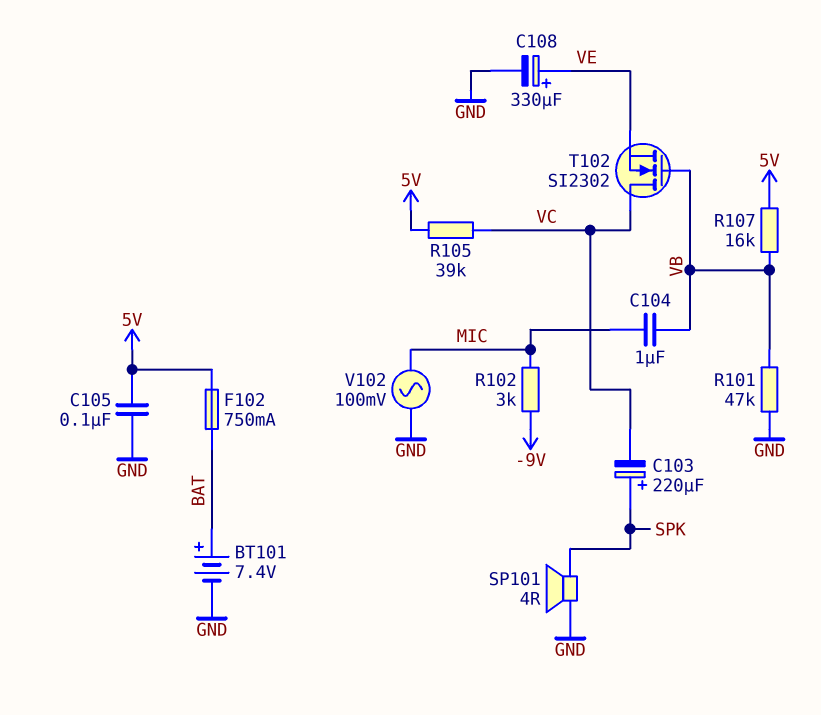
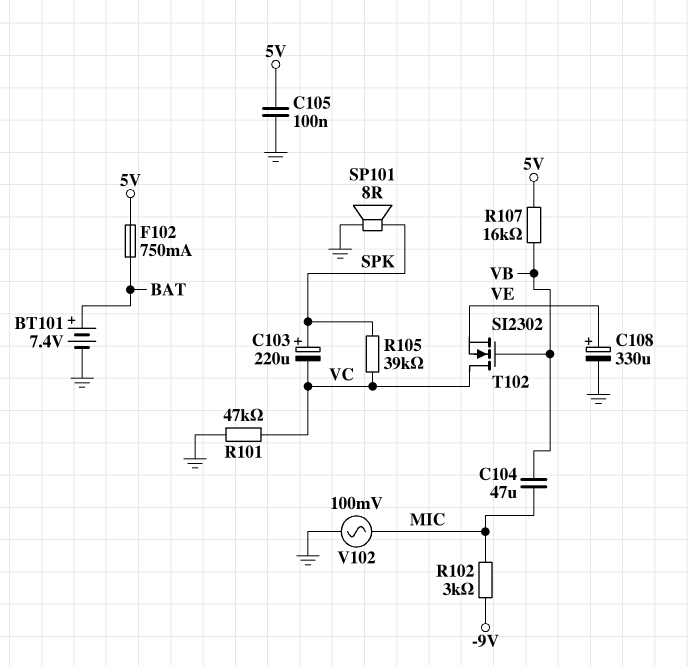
C104: 1uF (MIC, VB) -> 47uF (MIC, VB)
R101: 47k (GND, VB) -> 47k (GND, VC)
R105: 39k (5V, VC) -> 39k (SPK, VC)
SP101: speaker 4R (GND, SPK) -> speaker 8R (GND, SPK)

